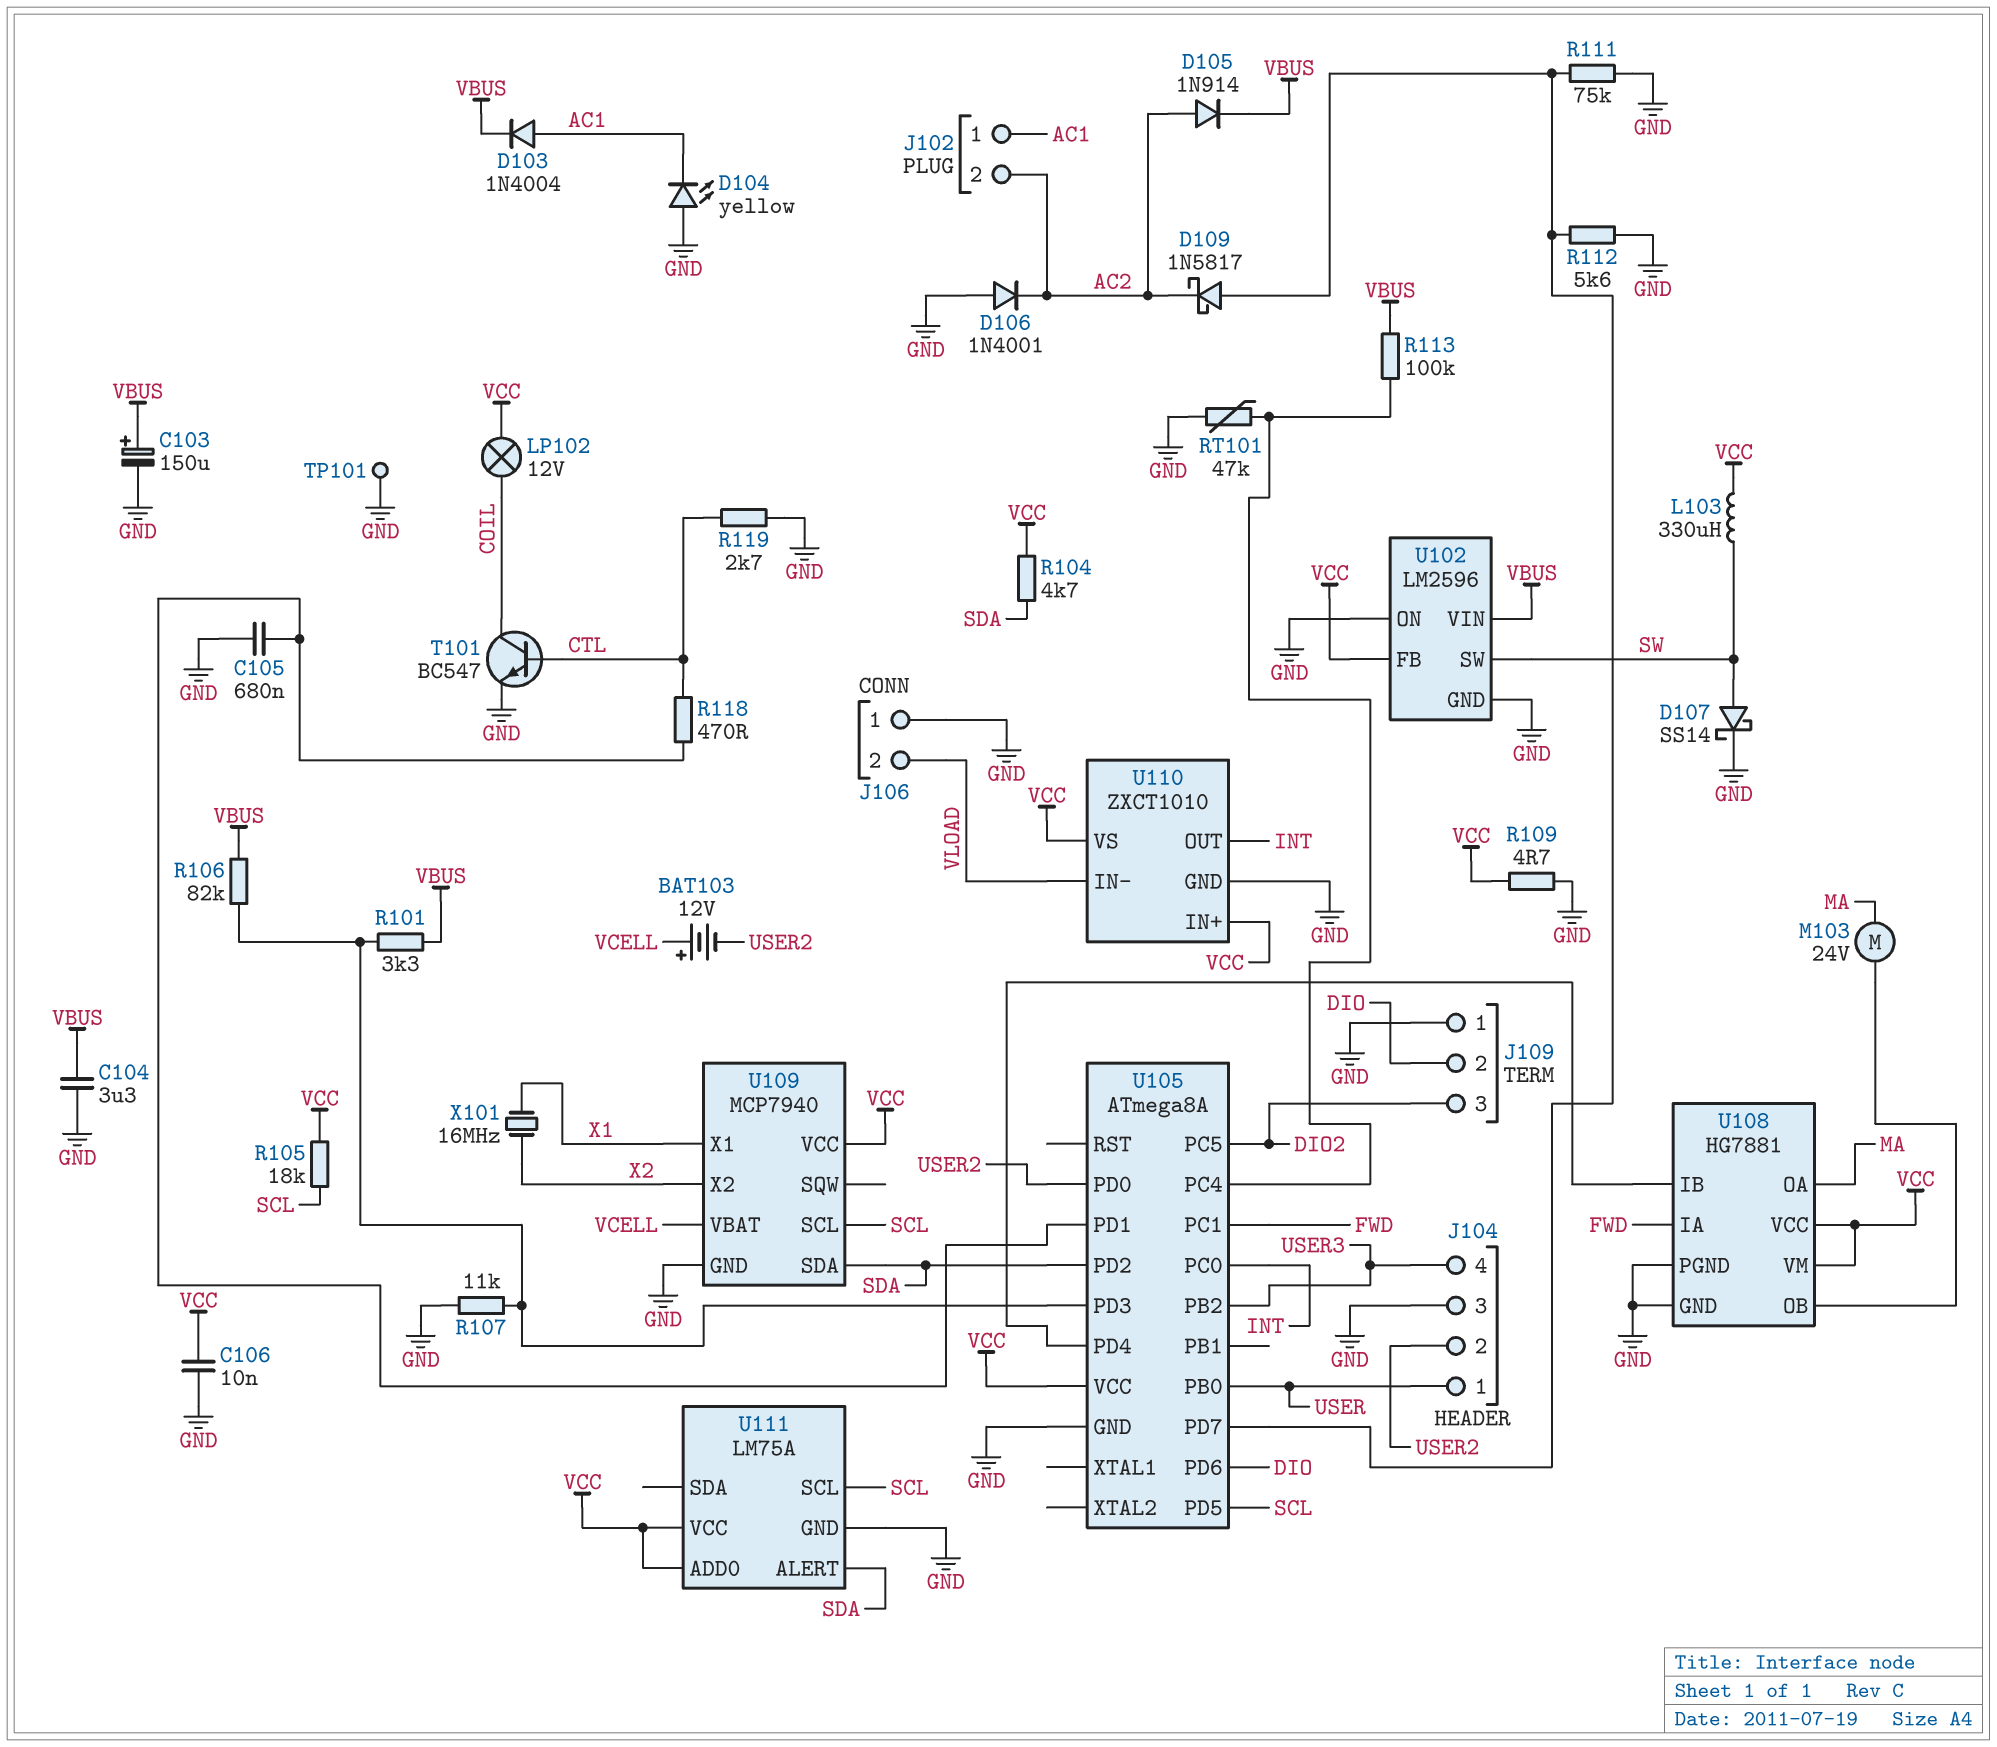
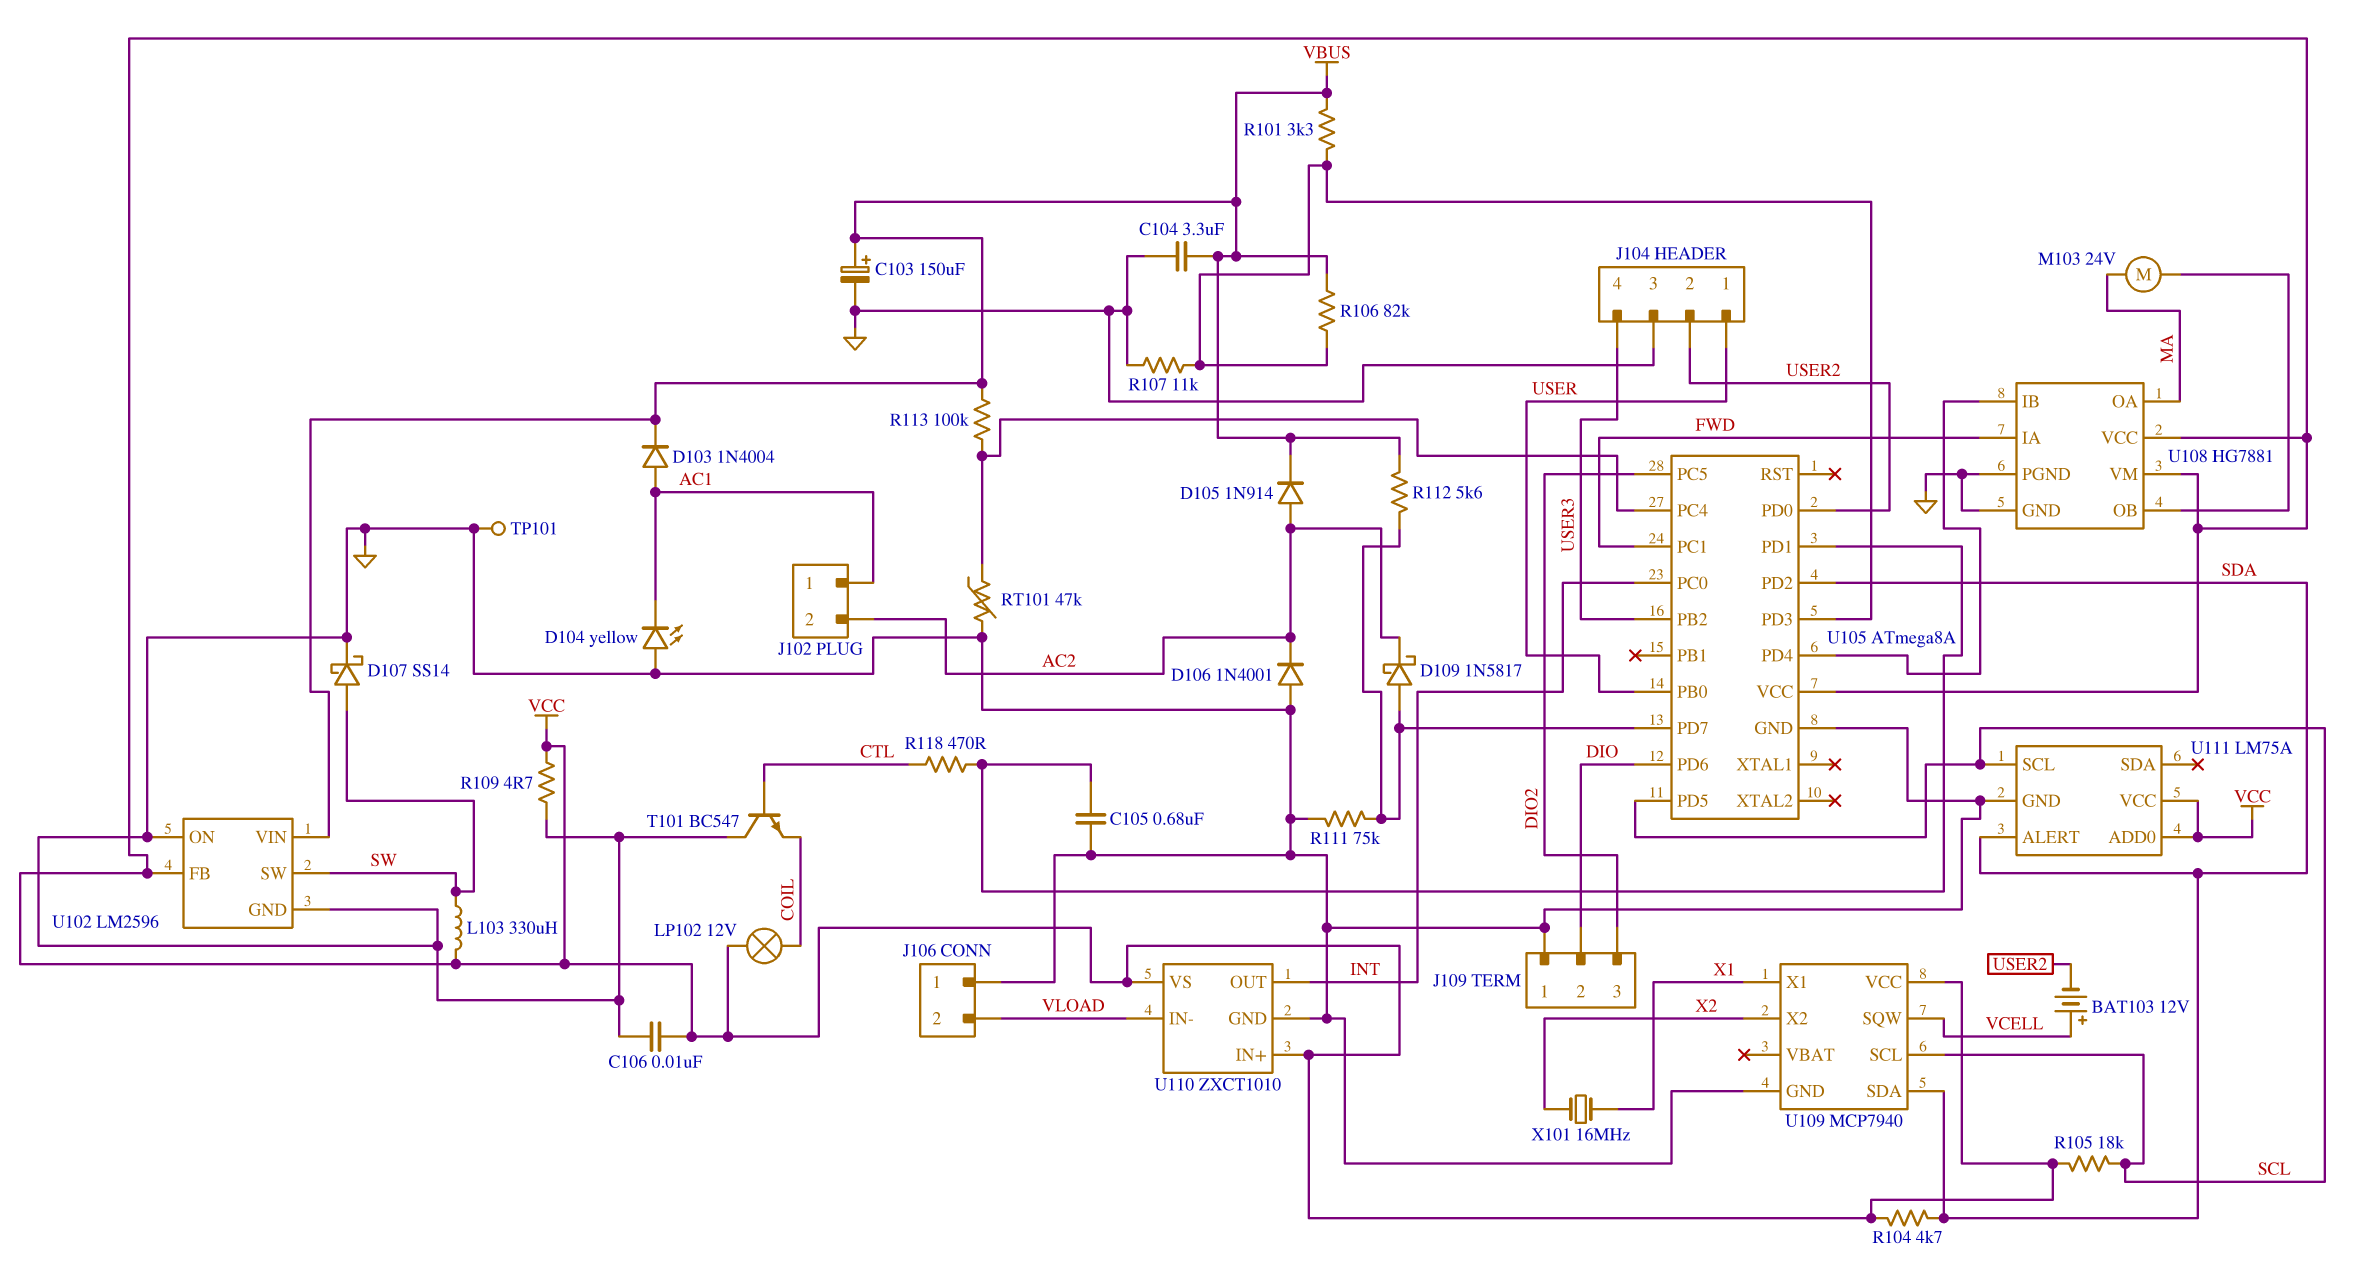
R112: 5.6k (GND, U105/PD7) -> 5.6k (U105/PD7, VBUS)
R119: 2.7k (CTL, GND) -> none
T101: NPN BC547 (B CTL, C COIL, E GND) -> NPN BC547 (B CTL, C GND, E COIL)
U109 pin SQW: none -> VCELL
U109 pin VBAT: VCELL -> none

